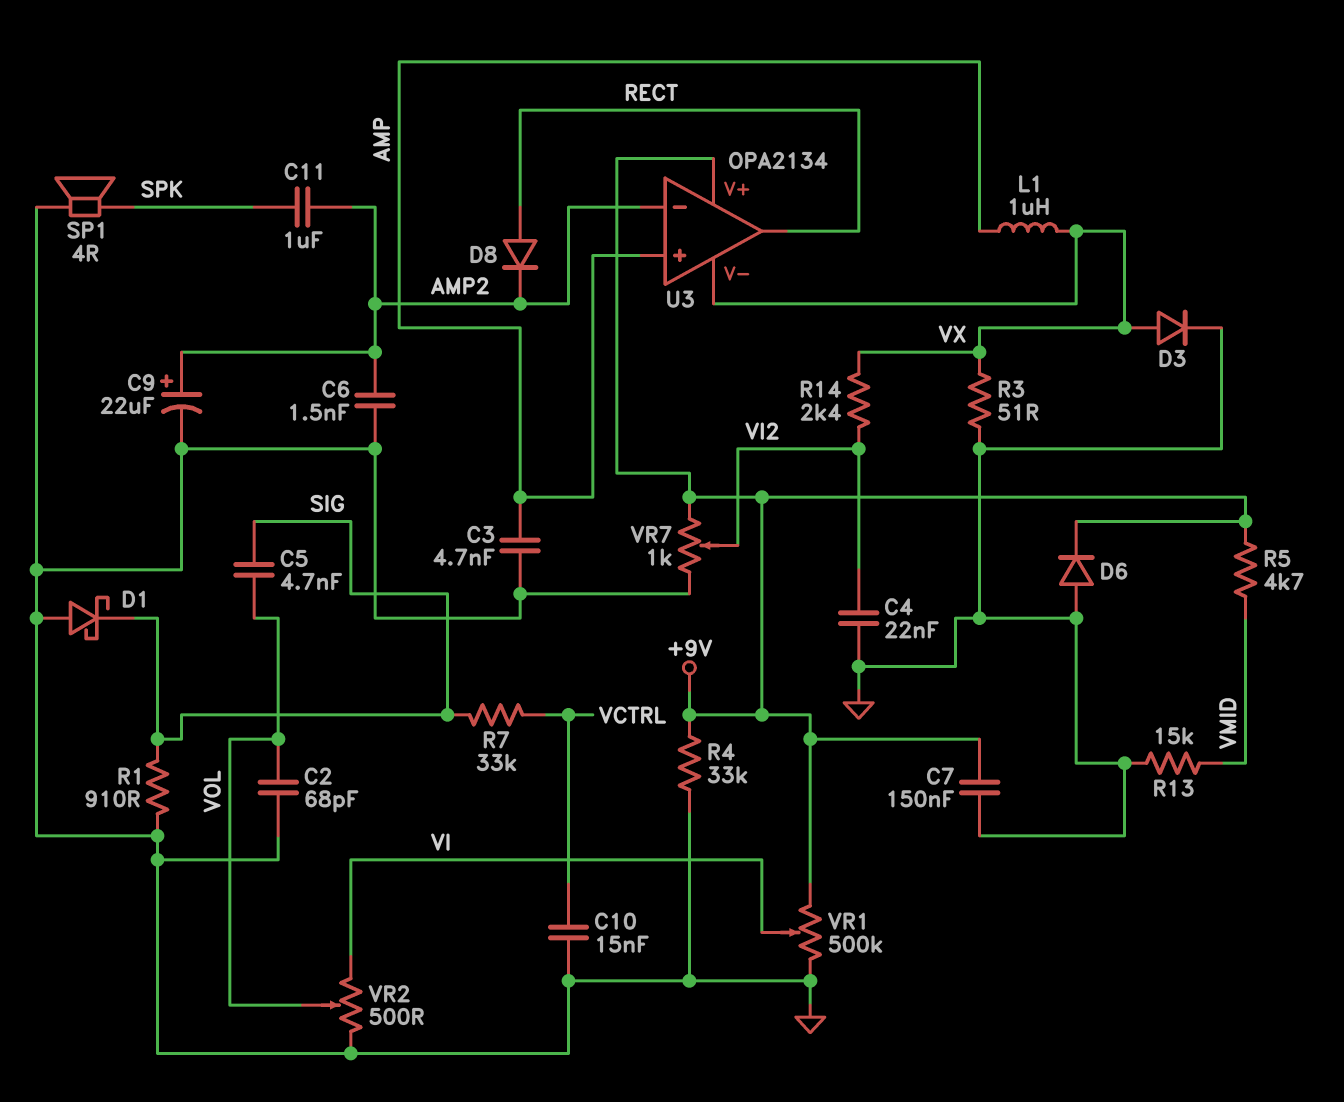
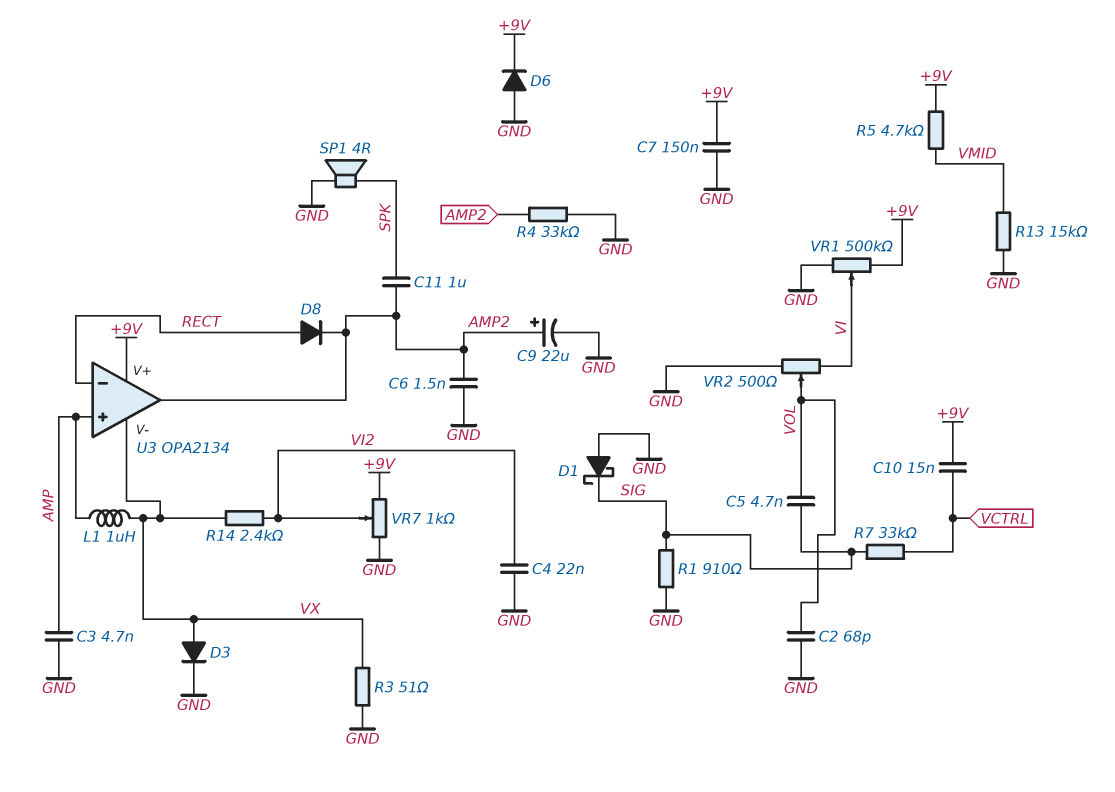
C10: 15nF (GND, VCTRL) -> 15nF (+9V, VCTRL)
R4: 33k (+9V, GND) -> 33k (AMP2, GND)
U3 pin in-: AMP2 -> RECT
U3 pin out: RECT -> AMP2

